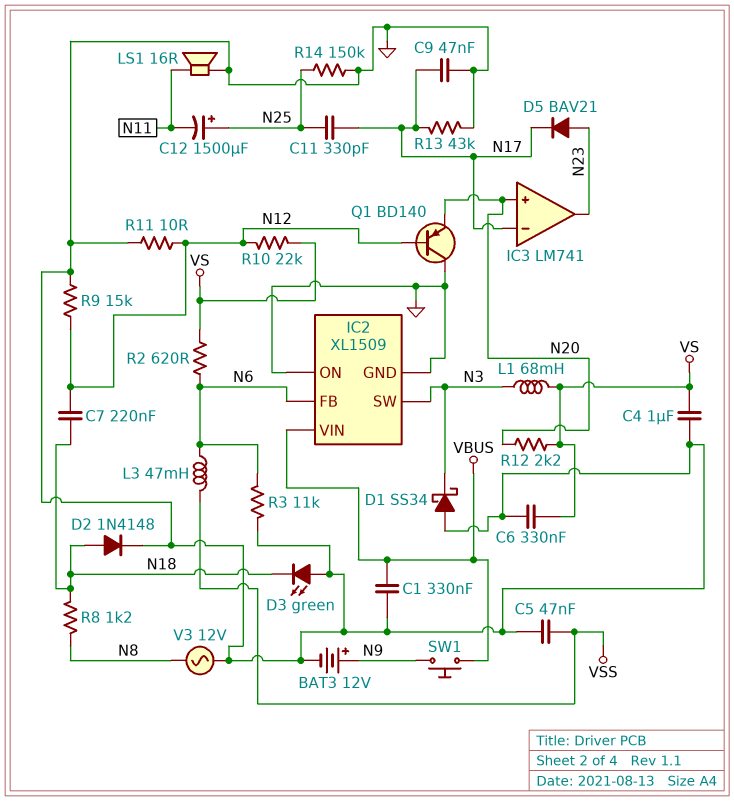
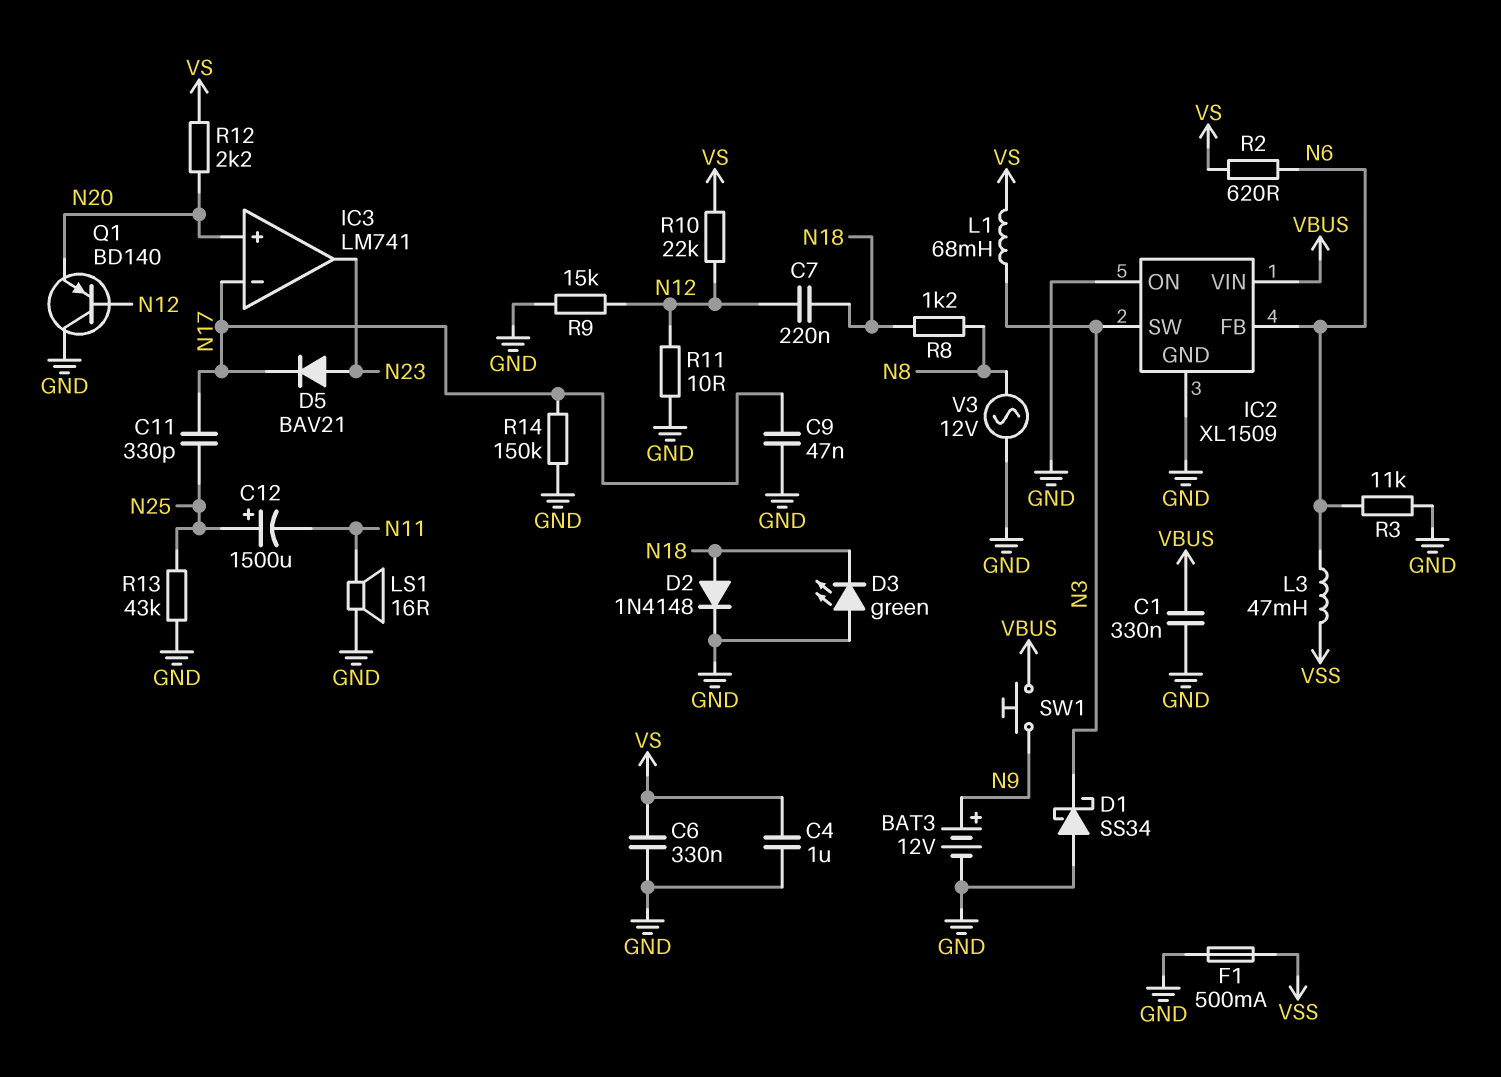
C5: 47nF (GND, VSS) -> none
F1: none -> 500mA (GND, VSS)
R13: 43k (GND, N17) -> 43k (GND, N25)
R14: 150k (GND, N25) -> 150k (GND, N17)

